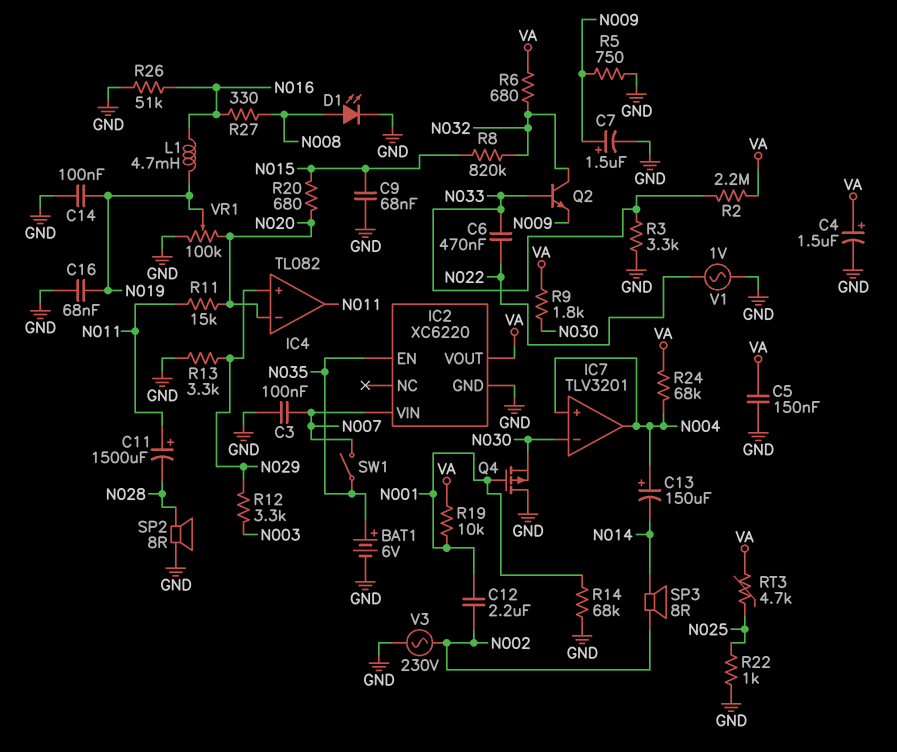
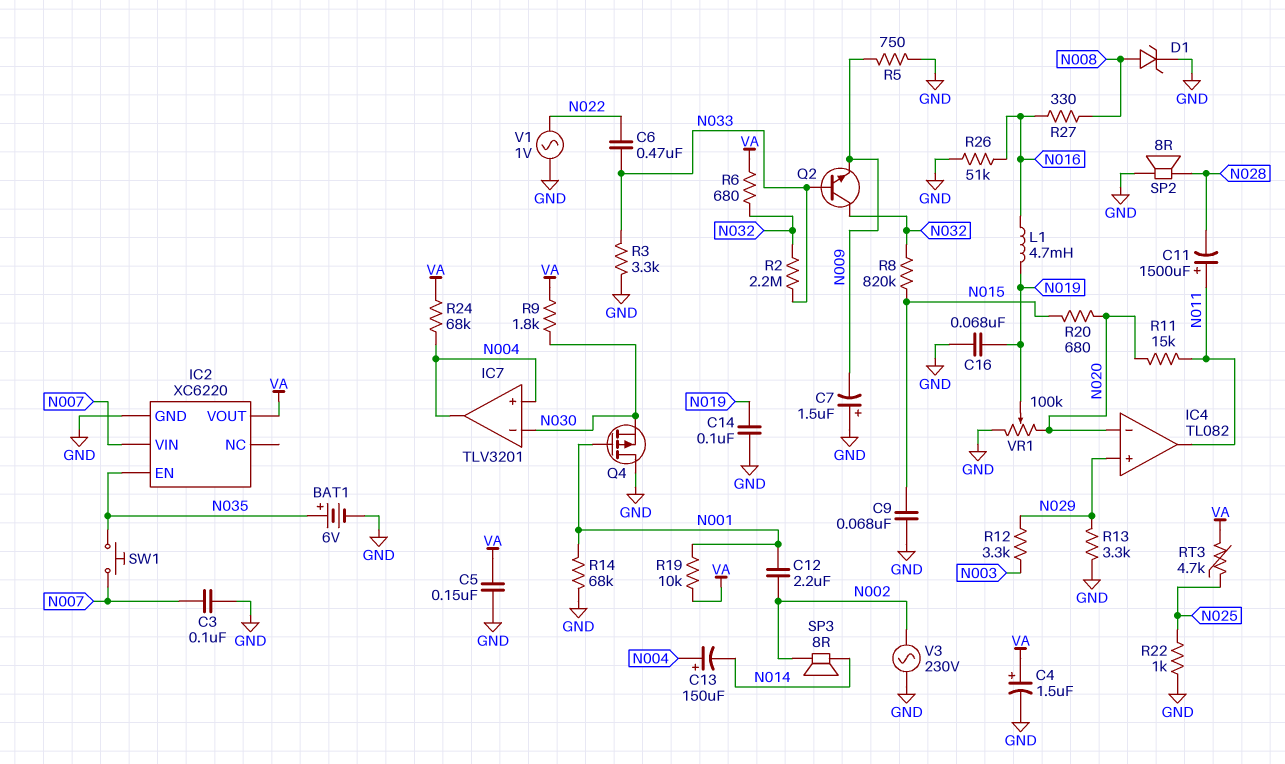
C7: 1.5uF (plus N009, minus GND) -> 1.5uF (plus GND, minus N009)
D1: LED (A N008, K GND) -> zener (A N008, K GND)
R2: 2.2M (N033, VA) -> 2.2M (N032, N033)
SW1: switch (N007, N035) -> button (N007, N035)

